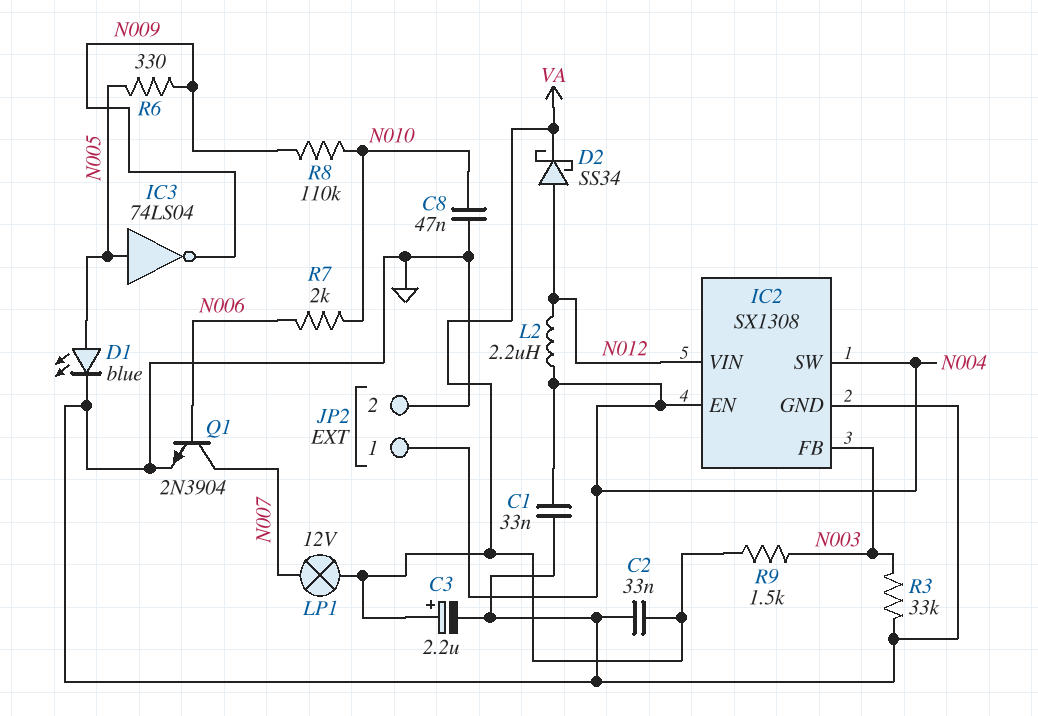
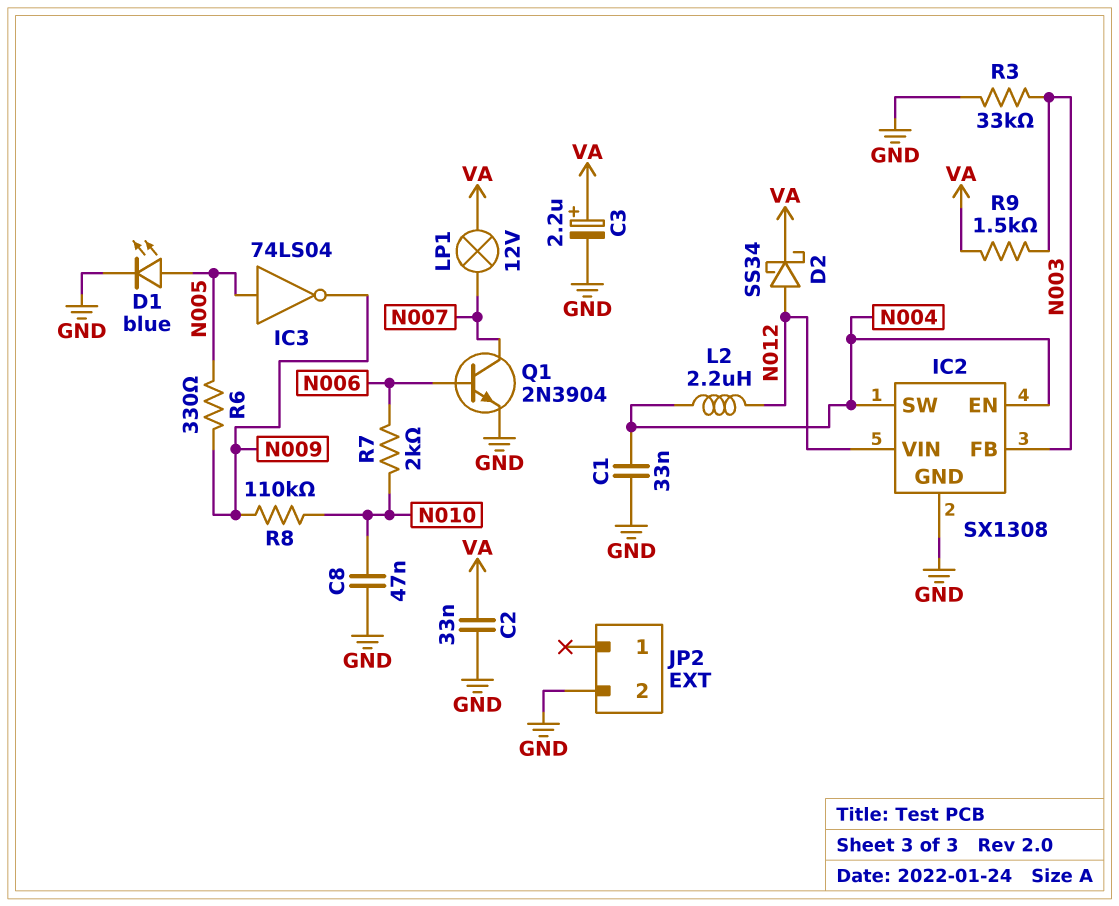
JP2 pin 1: N004 -> none

